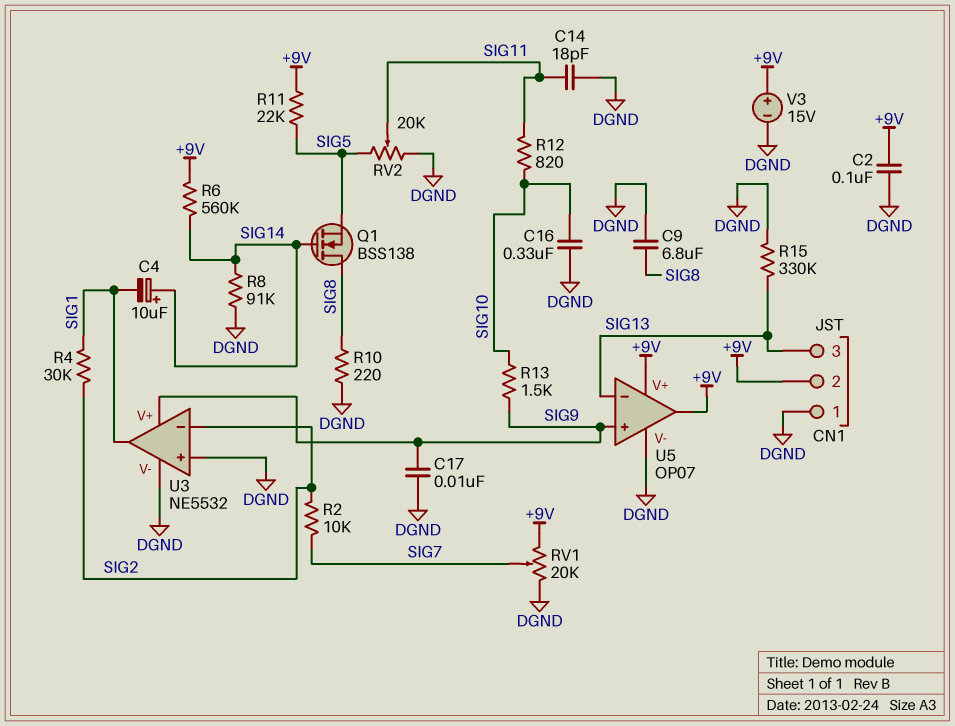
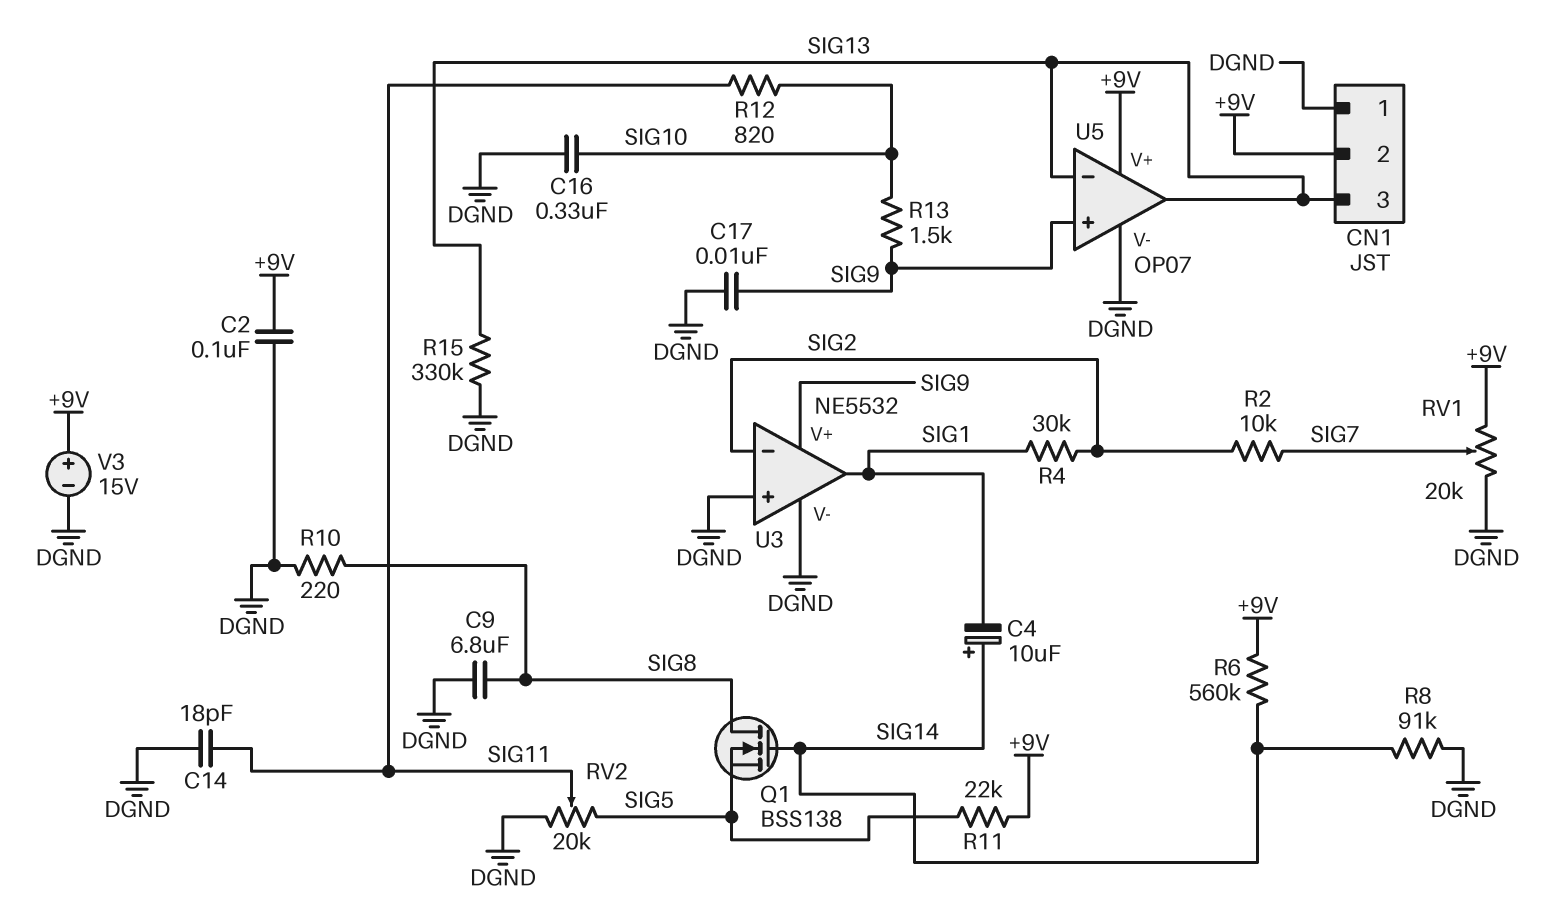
U5 pin out: +9V -> SIG13

